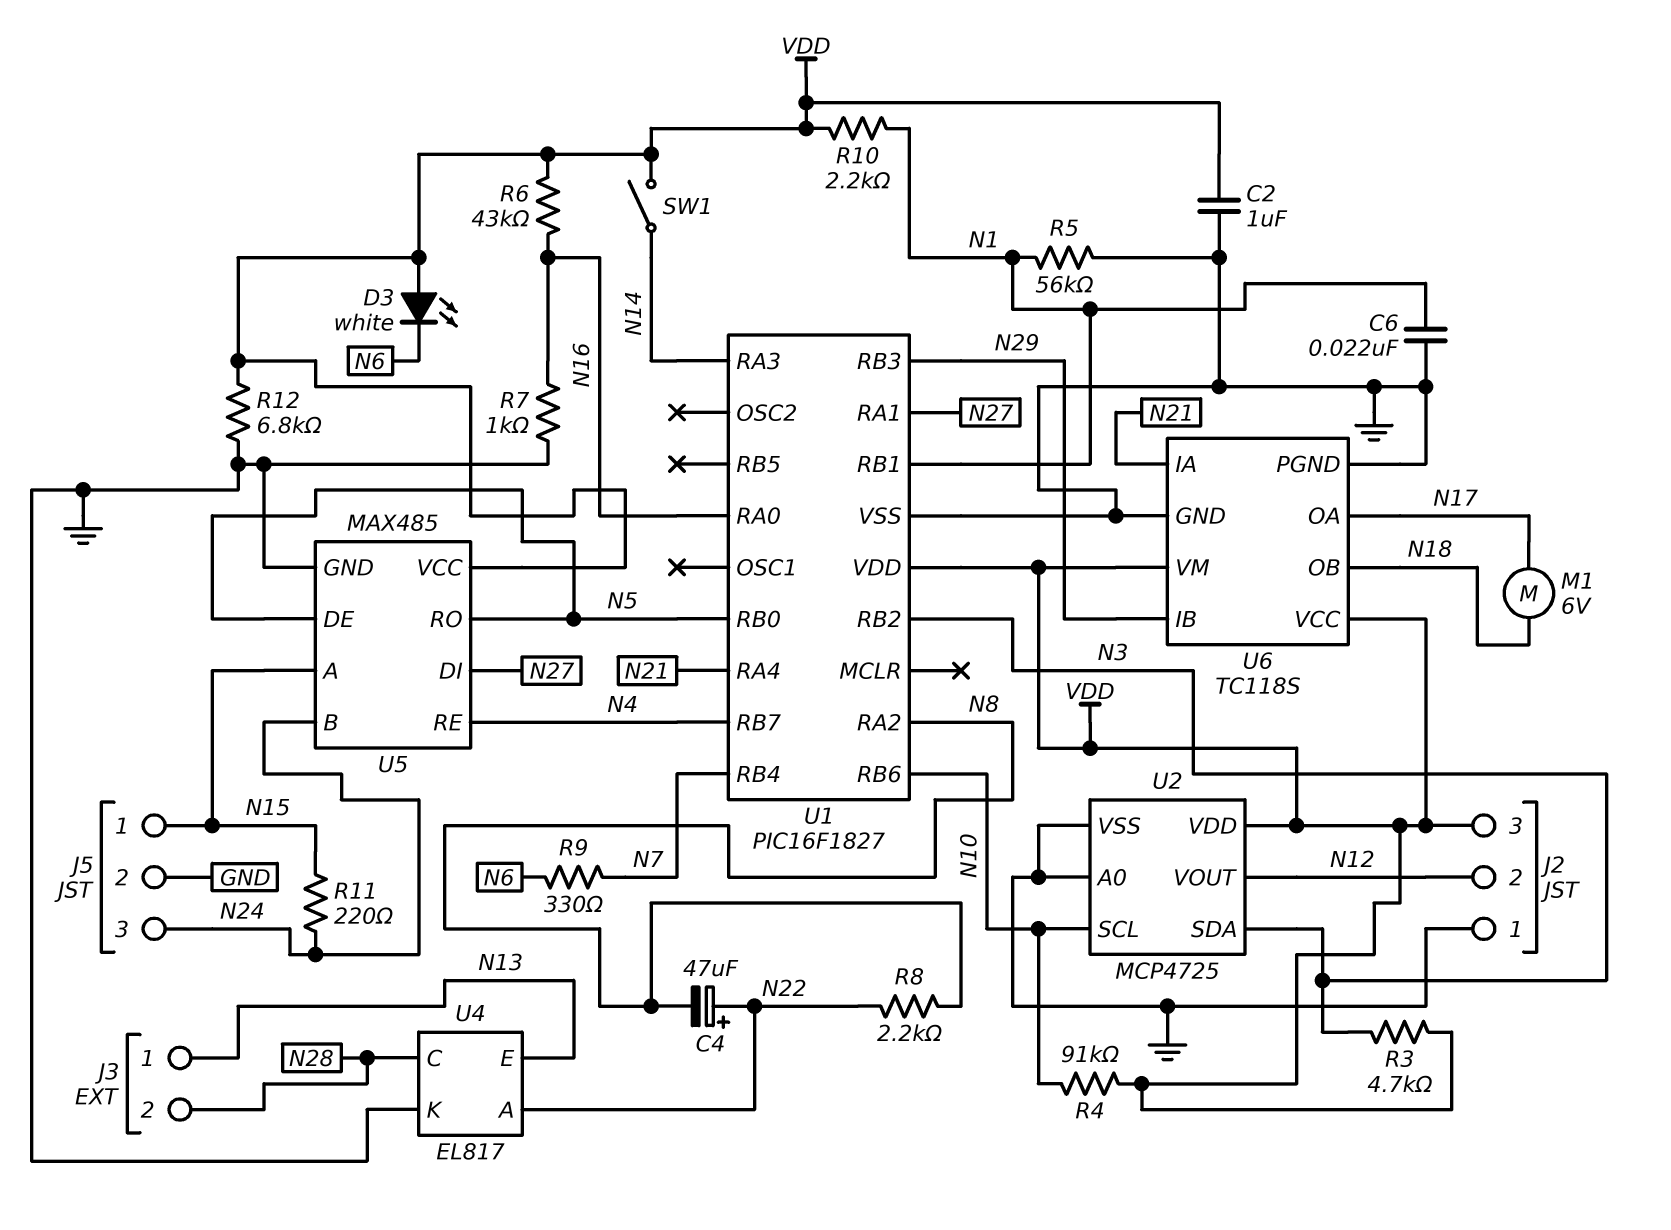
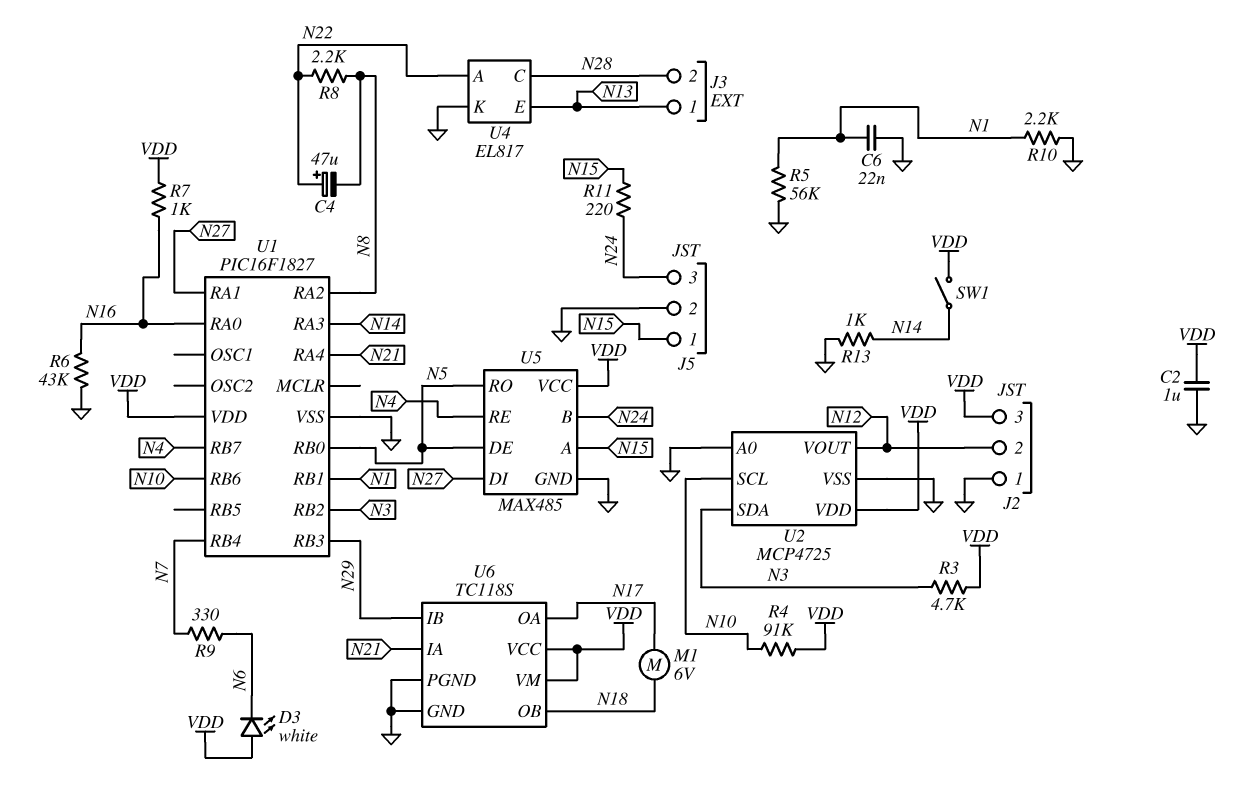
R6: 43k (N16, VDD) -> 43k (GND, N16)
R7: 1k (GND, N16) -> 1k (N16, VDD)
R10: 2.2k (N1, VDD) -> 2.2k (GND, N1)
R12: 6.8k (GND, VDD) -> none
R13: none -> 1k (GND, N14)

